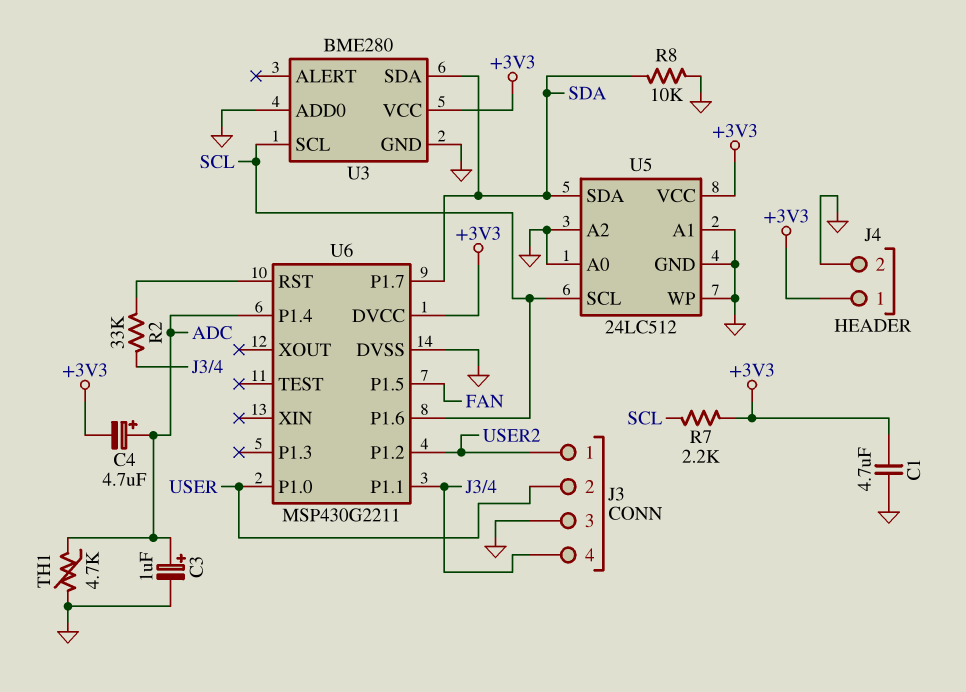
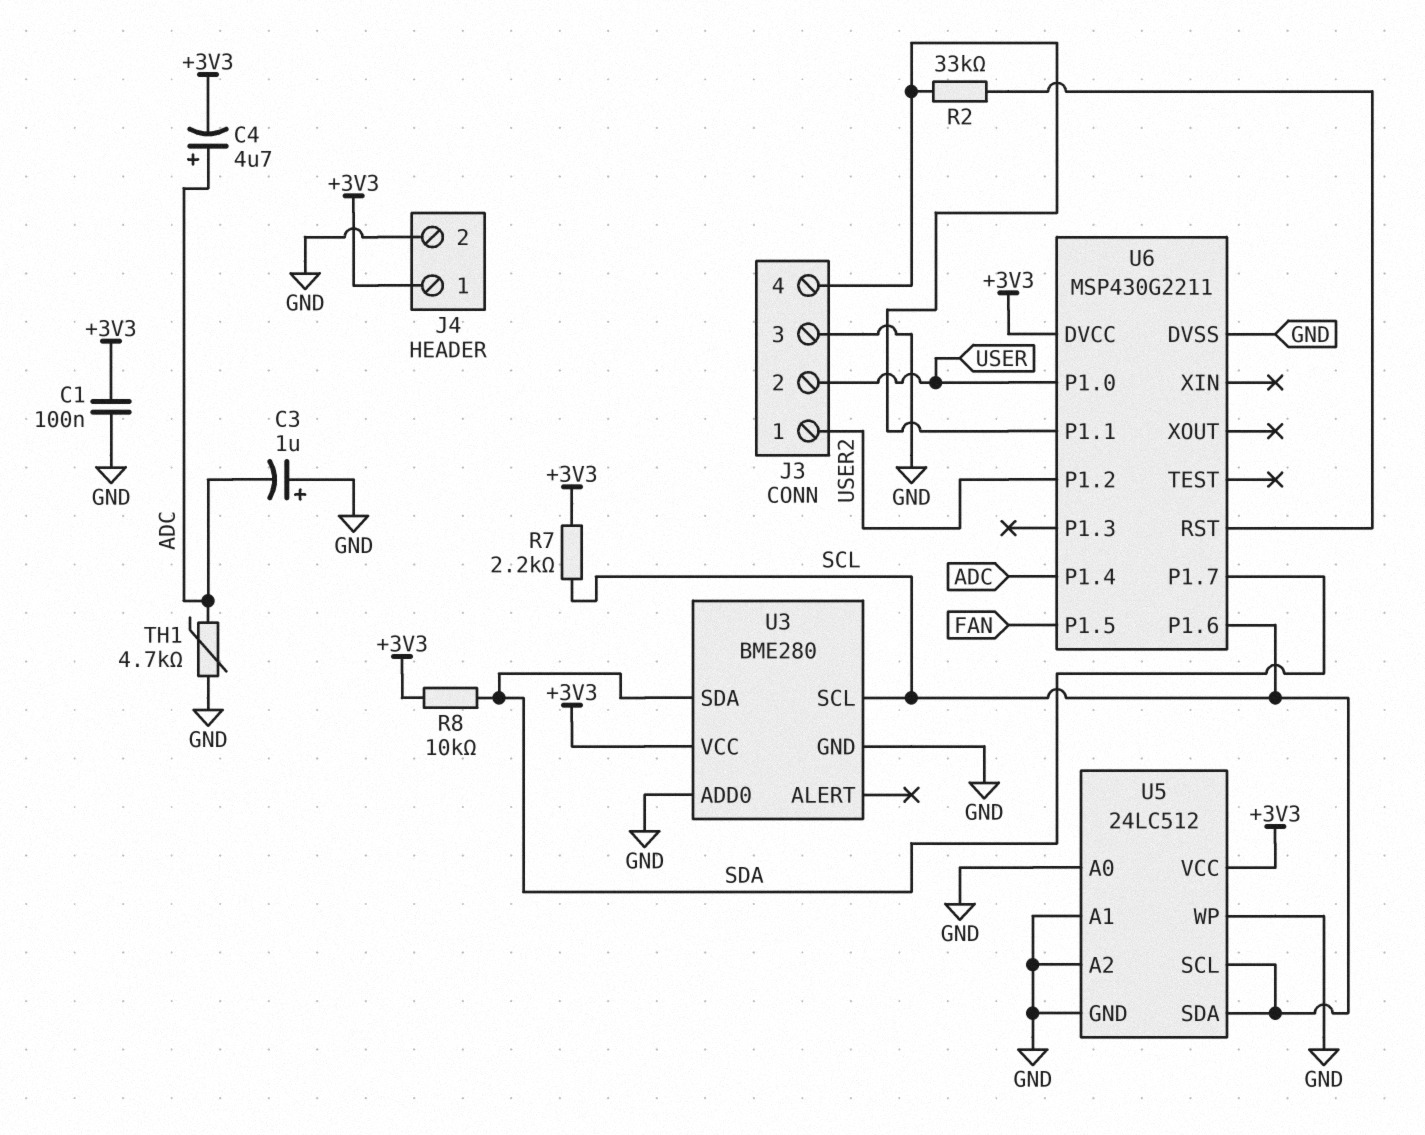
C1: 4.7uF (+3V3, GND) -> 100nF (+3V3, GND)
C3: 1uF (plus ADC, minus GND) -> 1uF (plus GND, minus ADC)
R8: 10k (GND, SDA) -> 10k (+3V3, SDA)
U5 pin SDA: SDA -> SCL

